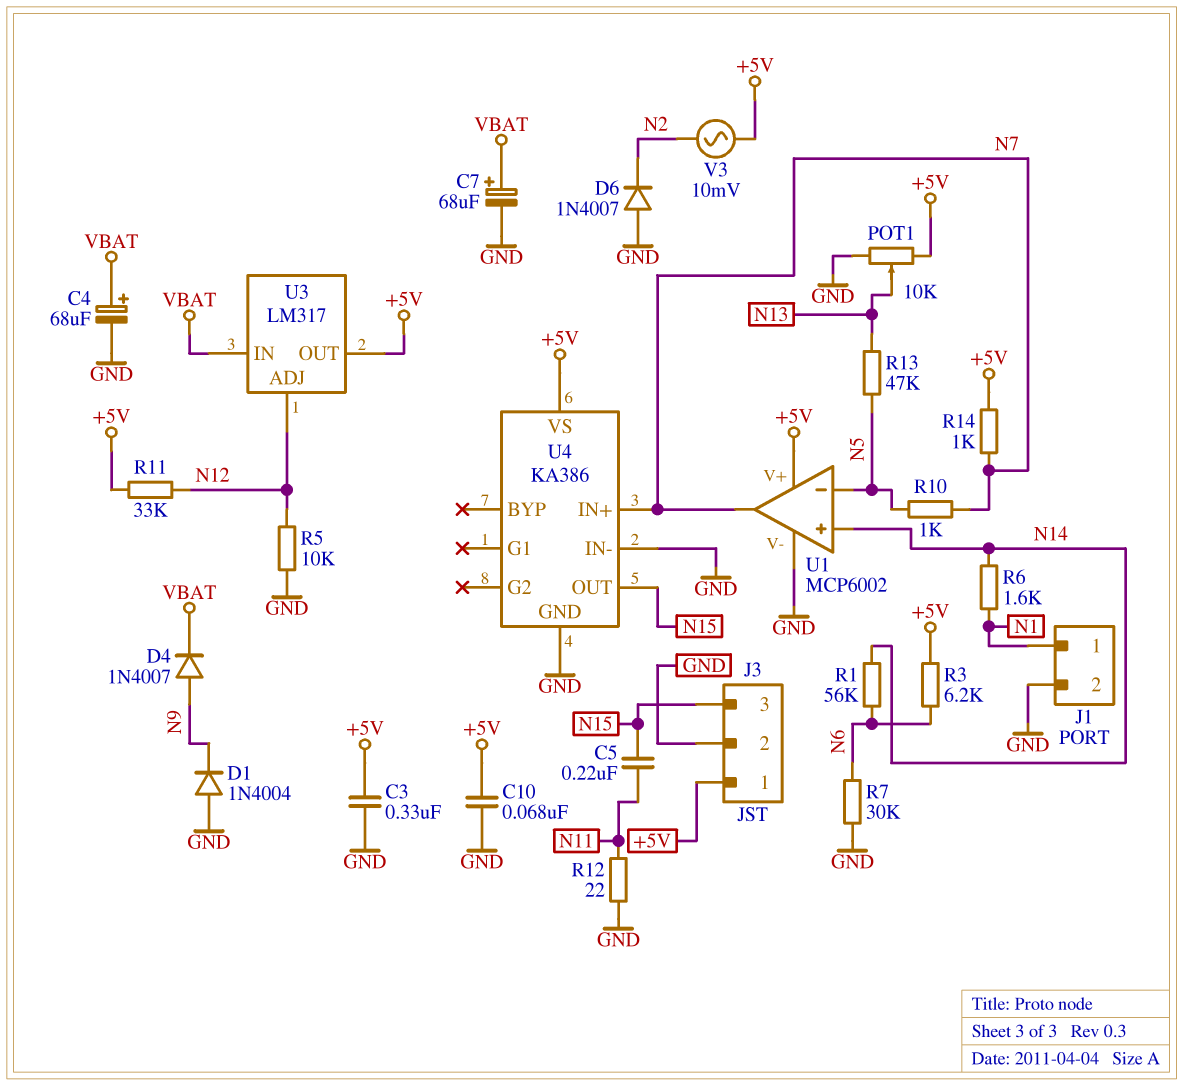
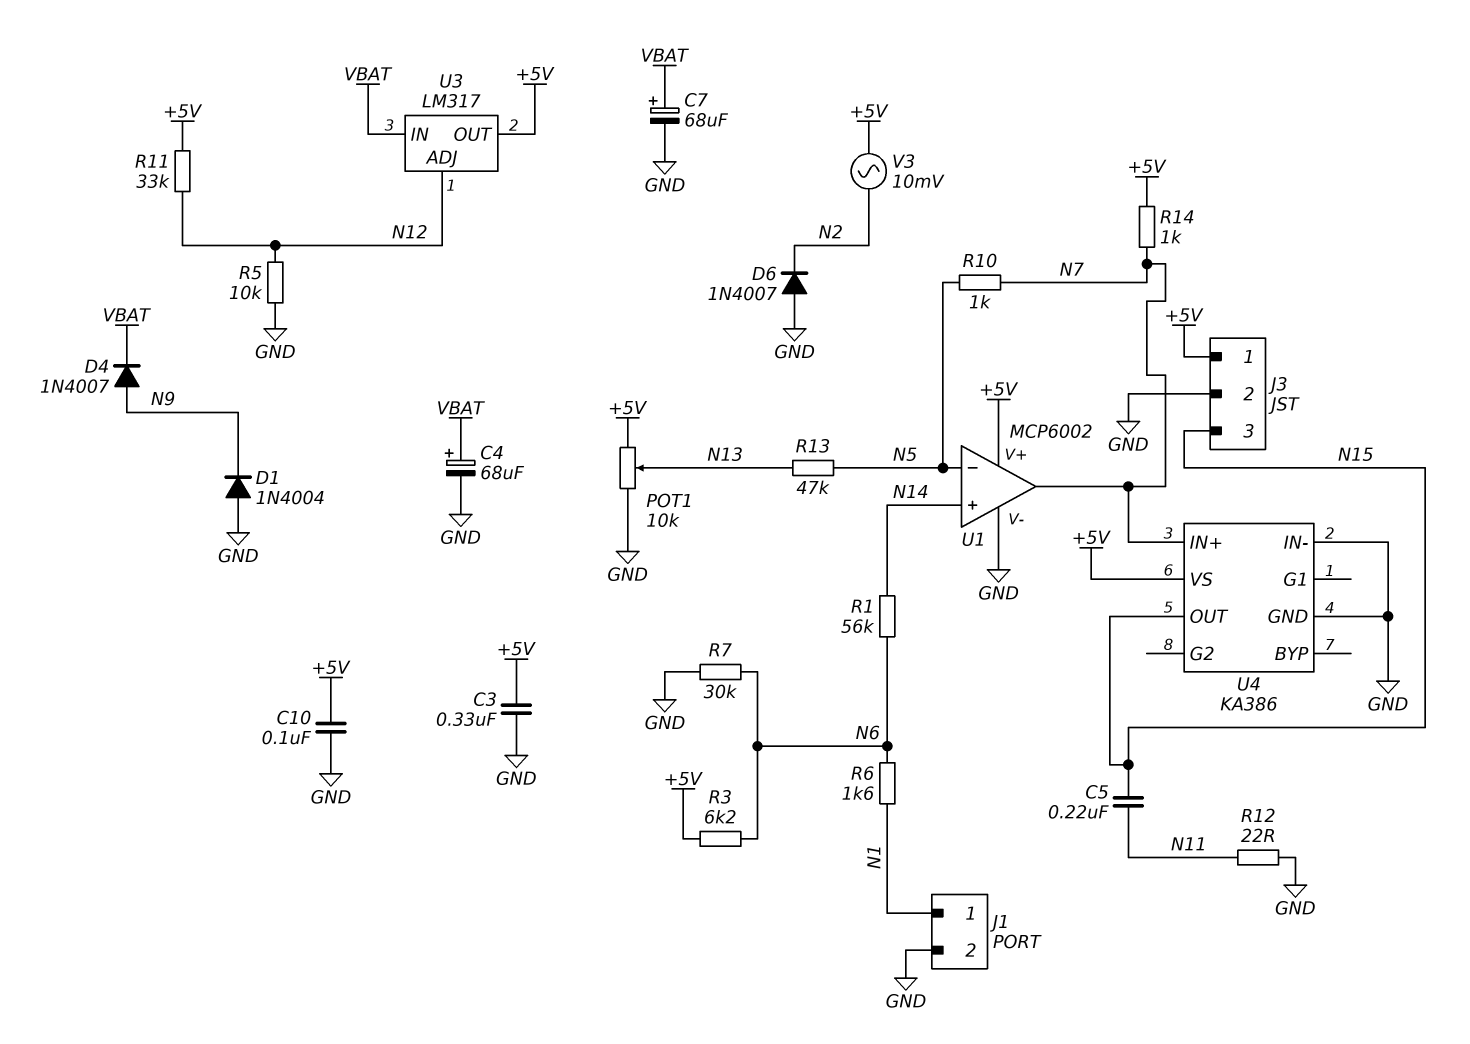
C10: 68nF (+5V, GND) -> 100nF (+5V, GND)
R6: 1.6k (N1, N14) -> 1.6k (N1, N6)

